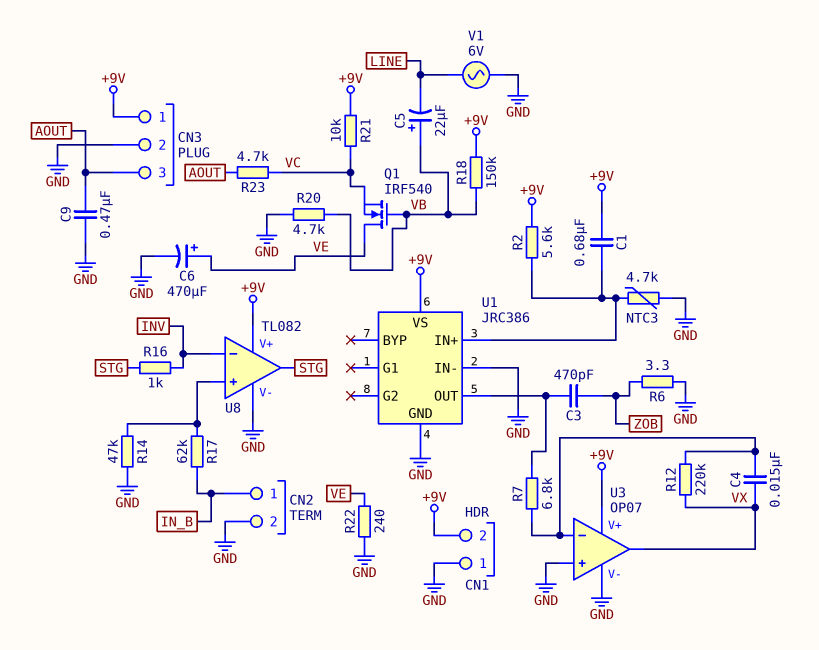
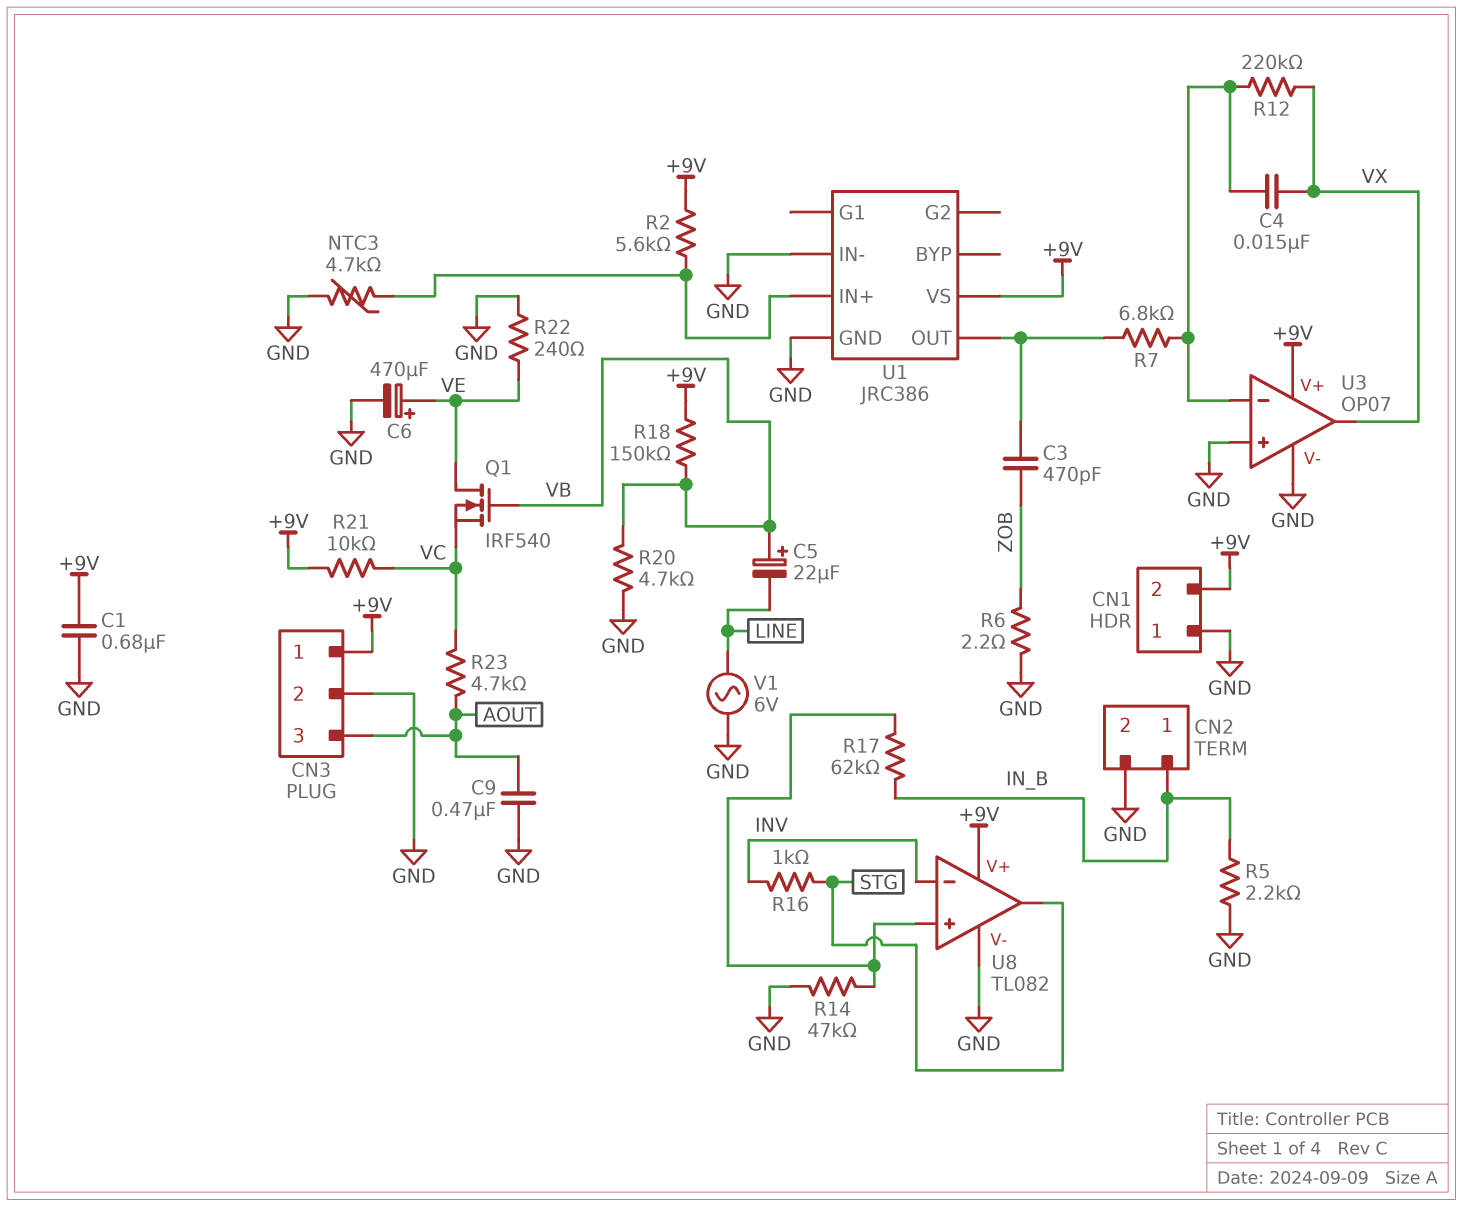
C1: 680nF (+9V, U1/IN+) -> 680nF (+9V, GND)
R5: none -> 2.2k (GND, IN_B)
R6: 3.3 (GND, ZOB) -> 2.2 (GND, ZOB)

